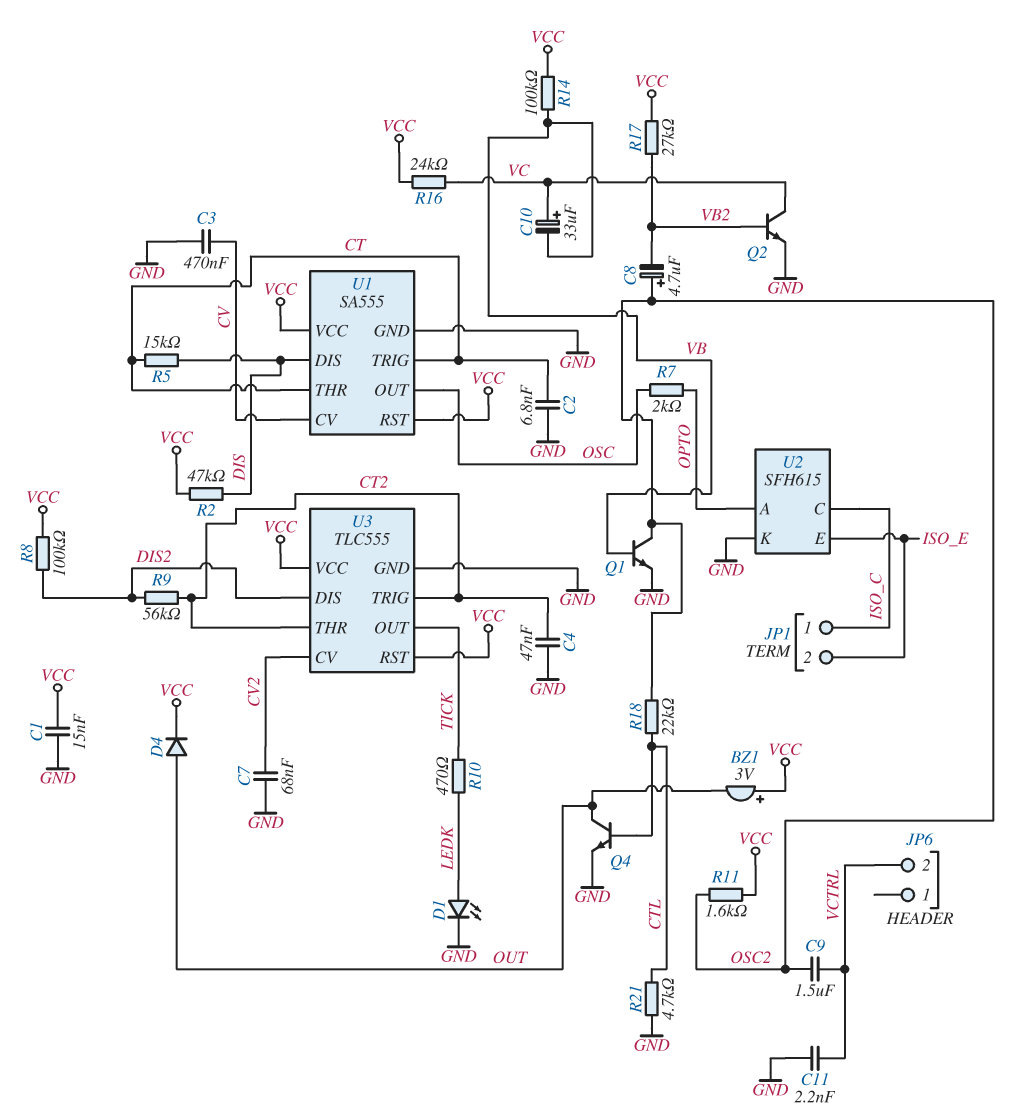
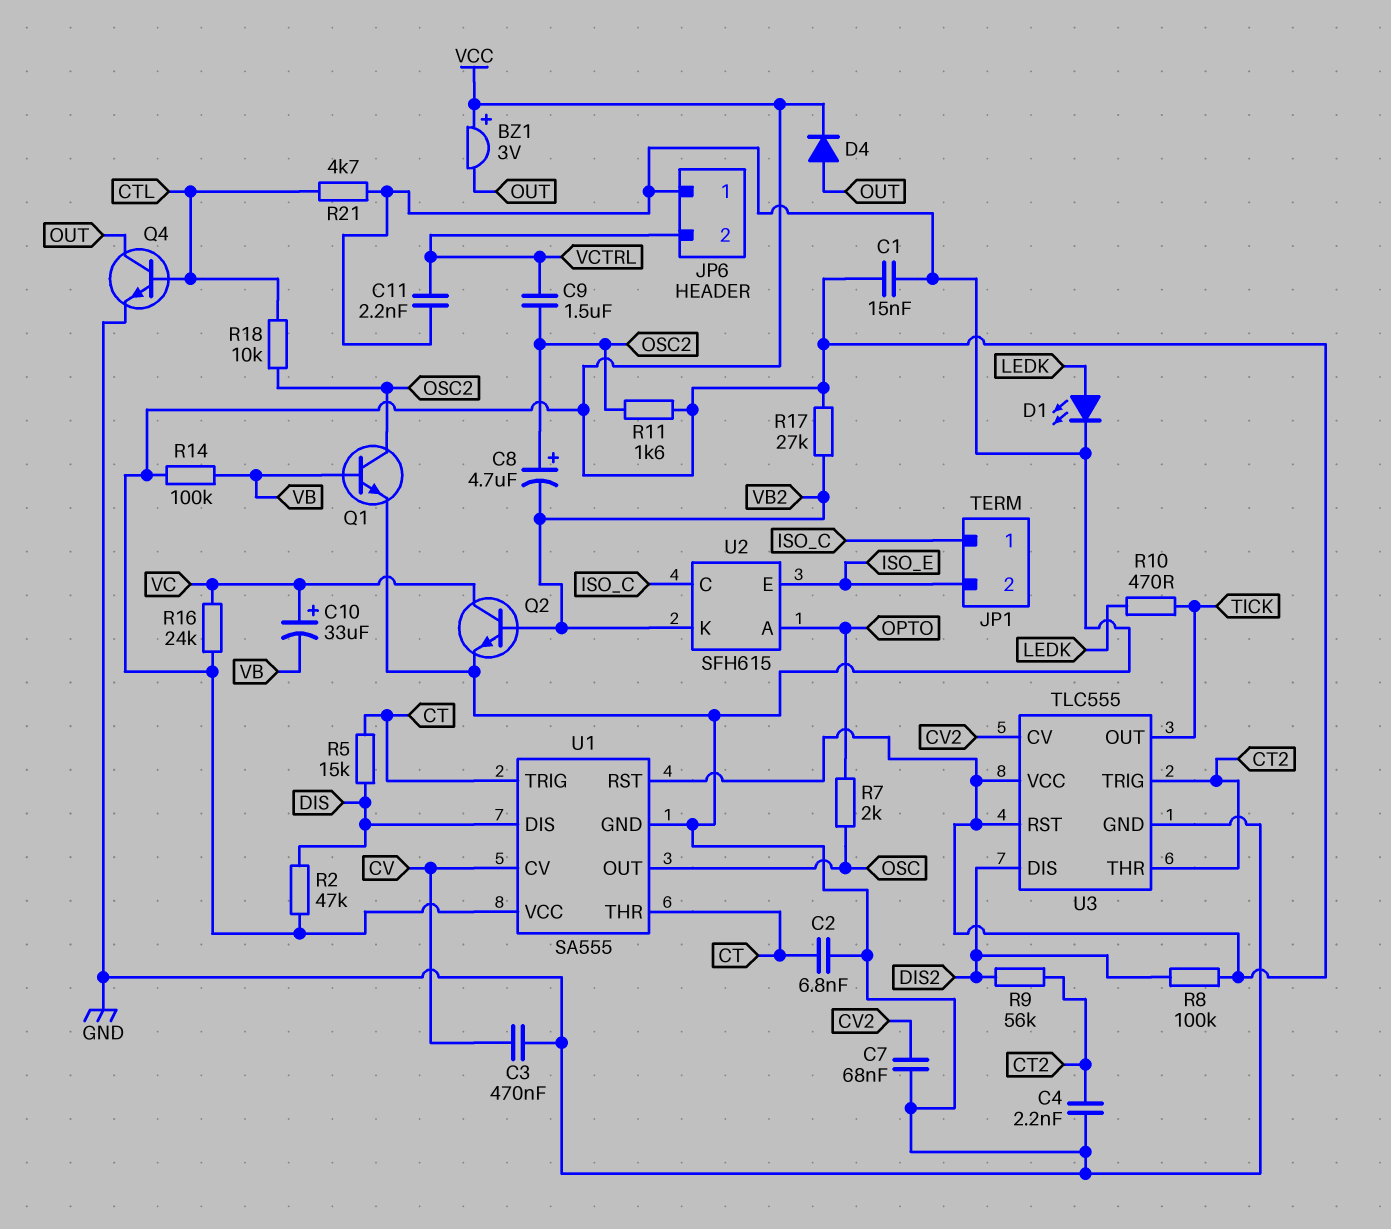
C4: 47nF (CT2, GND) -> 2.2nF (CT2, GND)
JP6 pin 1: none -> GND
R18: 22k (CTL, OSC2) -> 10k (CTL, OSC2)
U2 pin K: GND -> VB2

